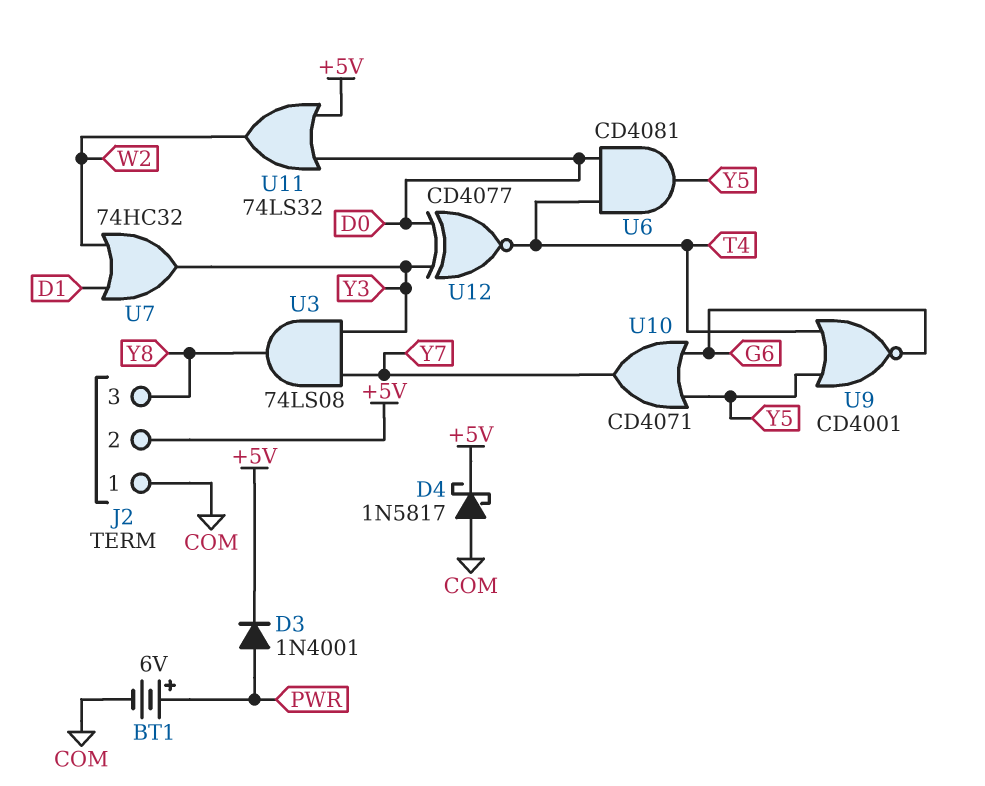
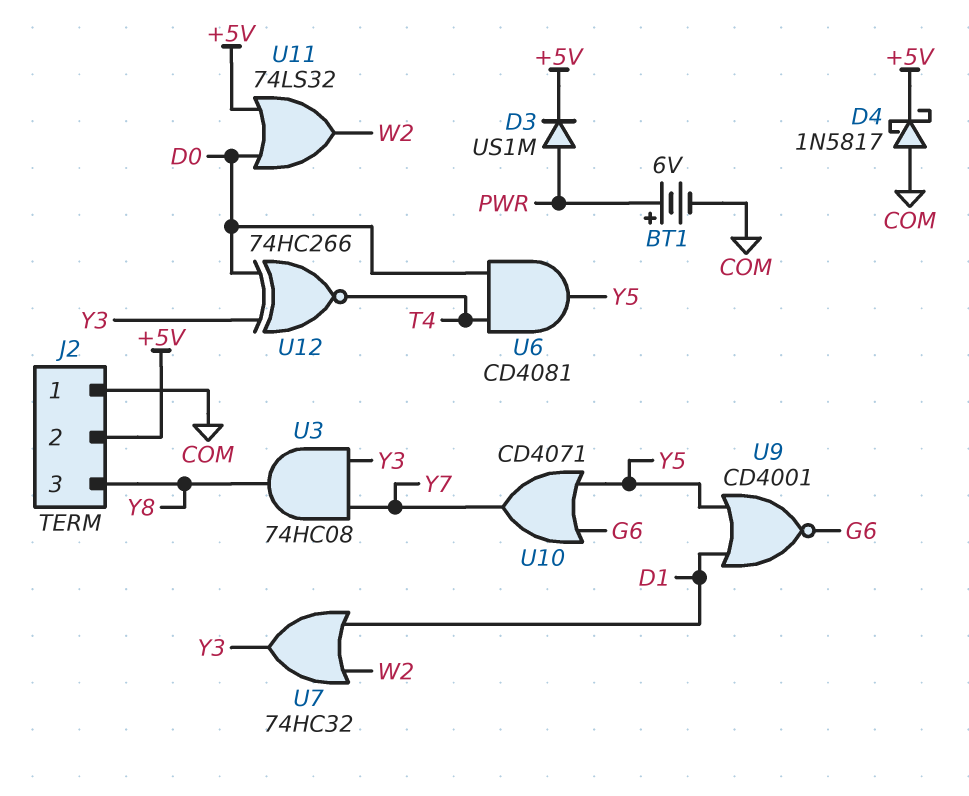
D3: diode 1N4001 (A PWR, K +5V) -> diode US1M (A PWR, K +5V)
U3: AND 74LS08 (in Y3, in Y7, out Y8) -> AND 74HC08 (in Y3, in Y7, out Y8)
U9: NOR CD4001 (in T4, in Y5, out G6) -> NOR CD4001 (in D1, in Y5, out G6)
U12: XNOR CD4077 (in D0, in Y3, out T4) -> XNOR 74HC266 (in D0, in Y3, out T4)

